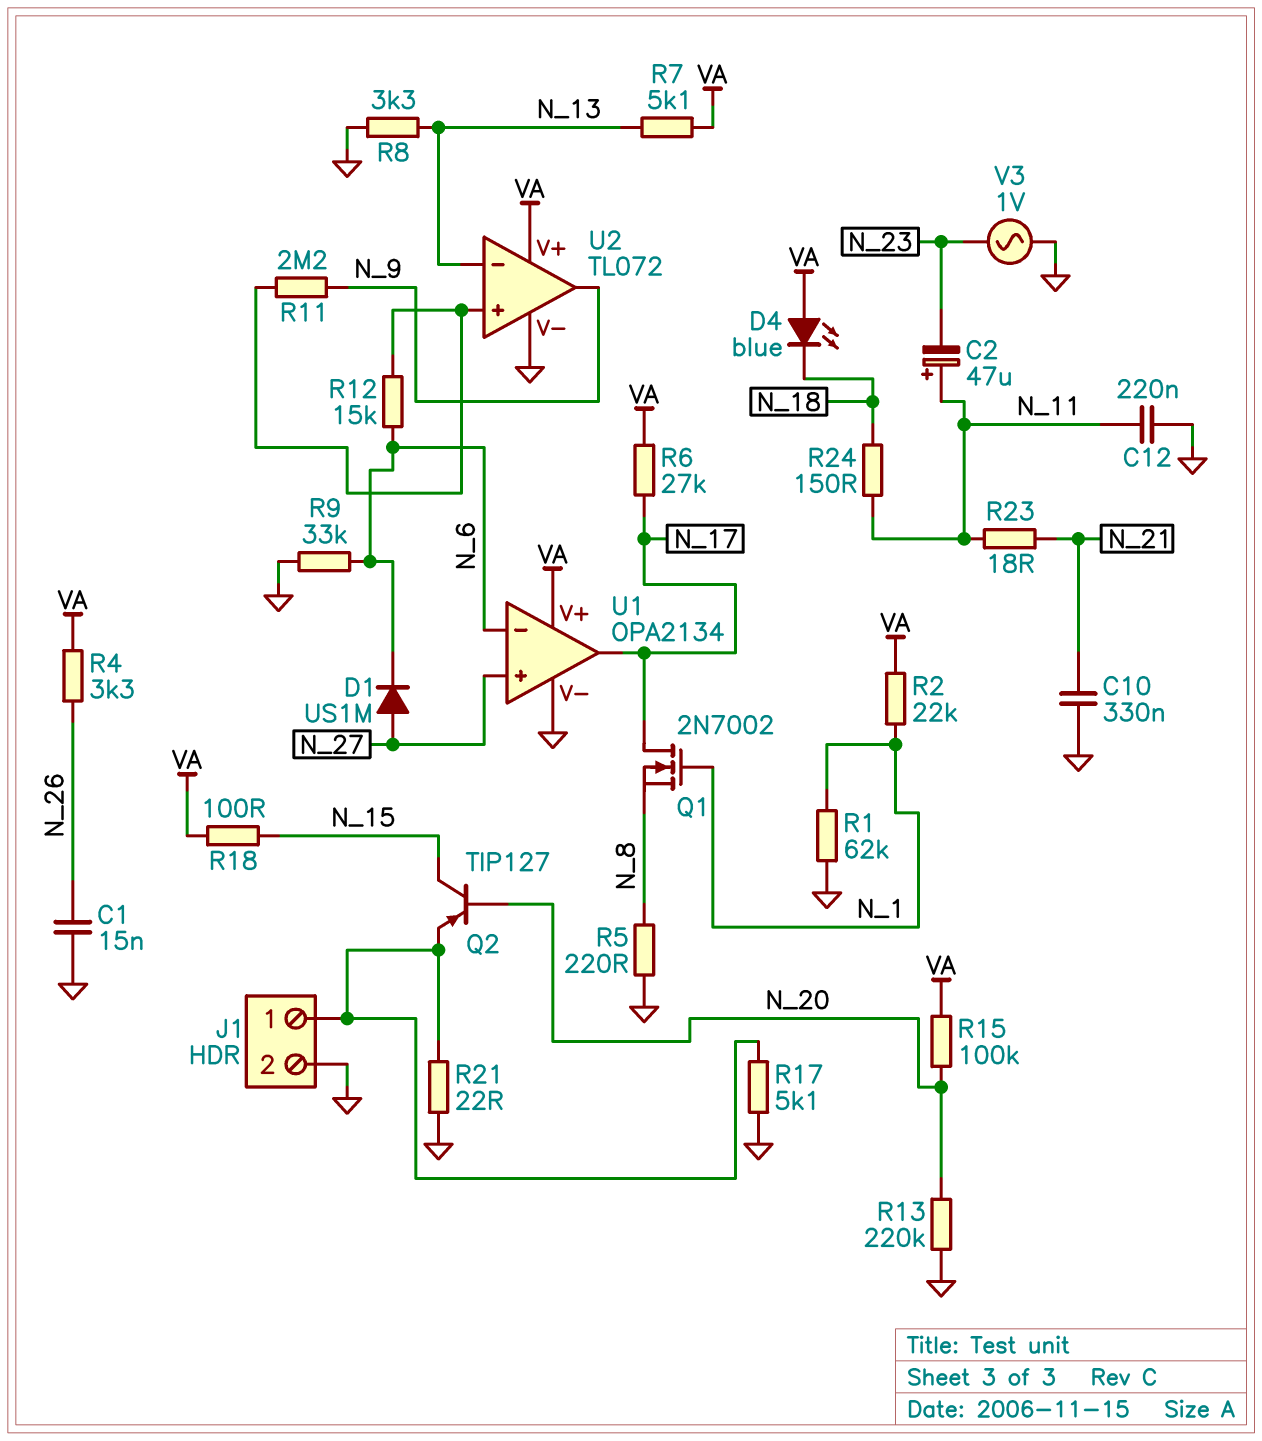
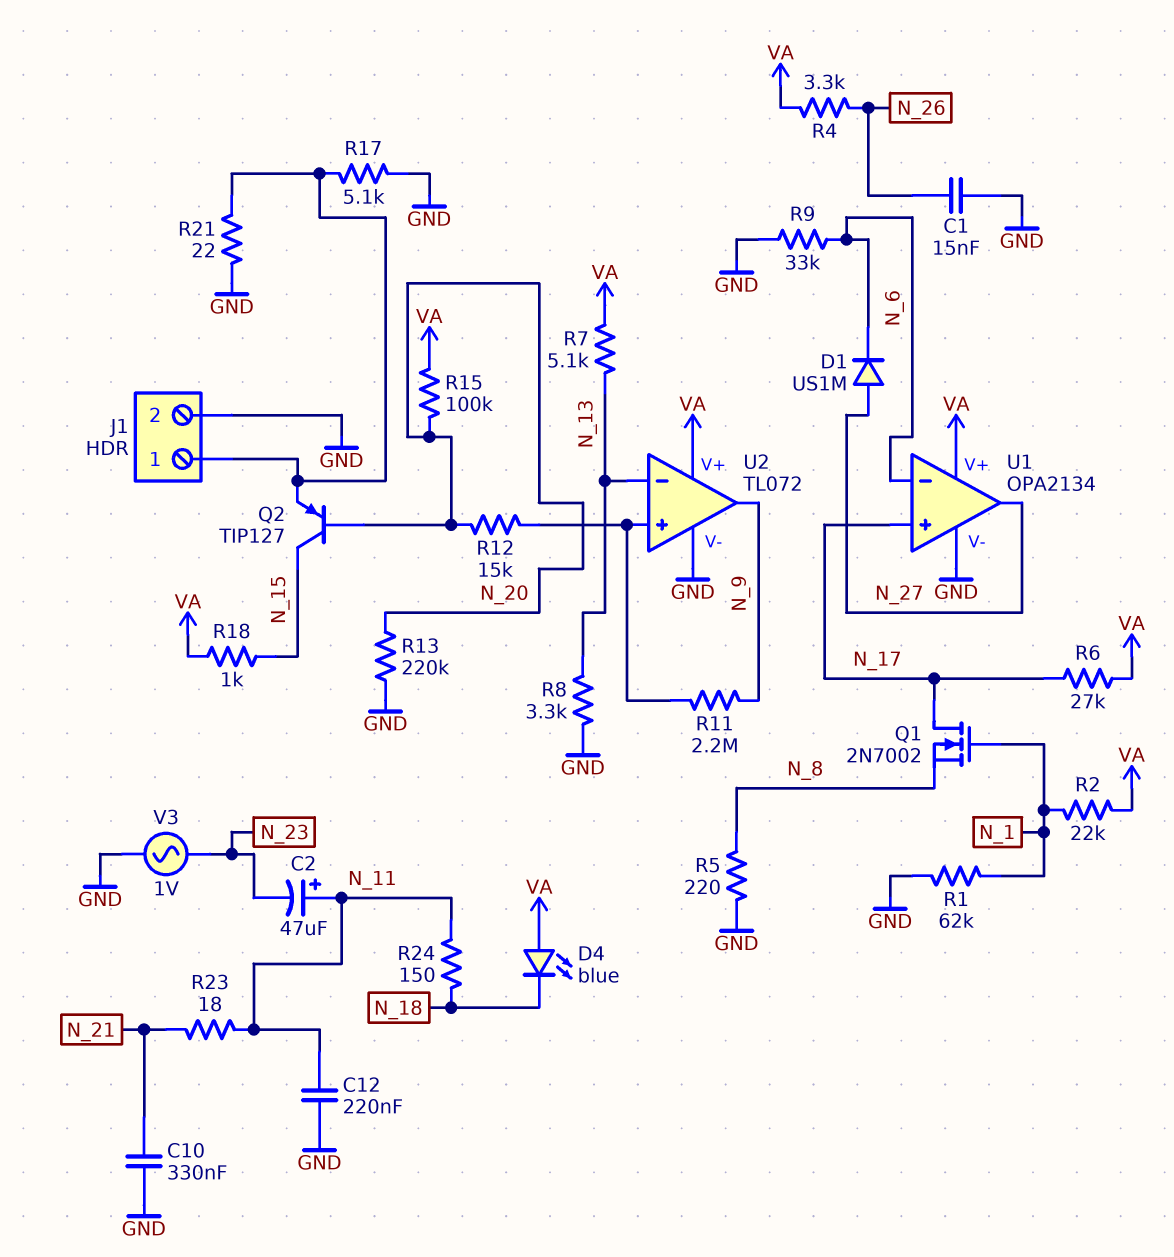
R12: 15k (N_6, U2/in+) -> 15k (N_20, U2/in+)
R18: 100 (N_15, VA) -> 1k (N_15, VA)
U1 pin in+: N_27 -> N_17
U1 pin out: N_17 -> N_27

